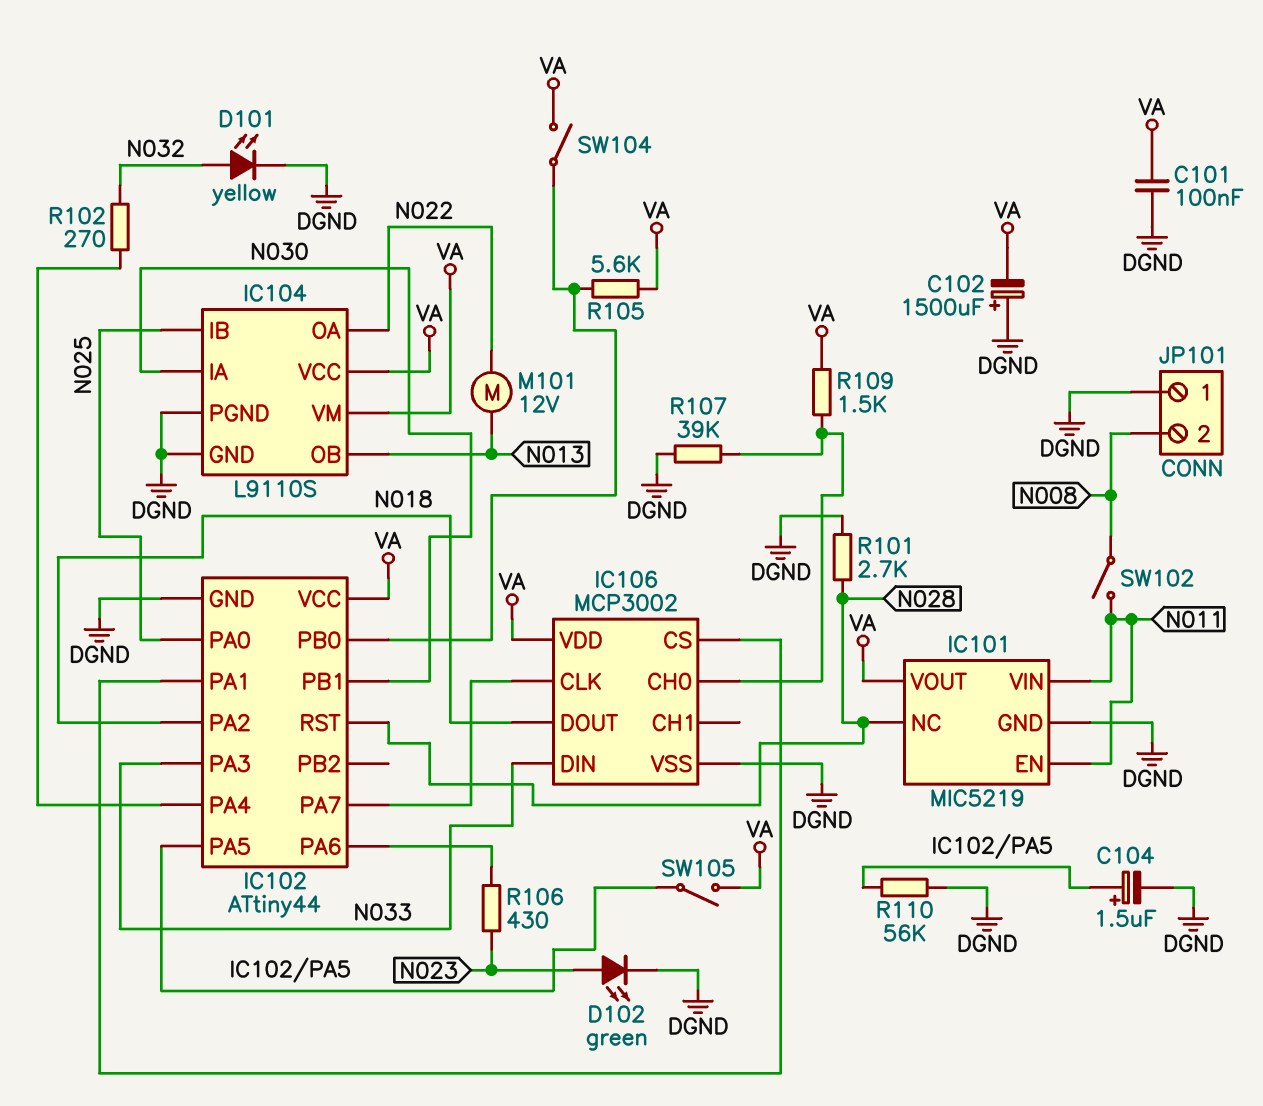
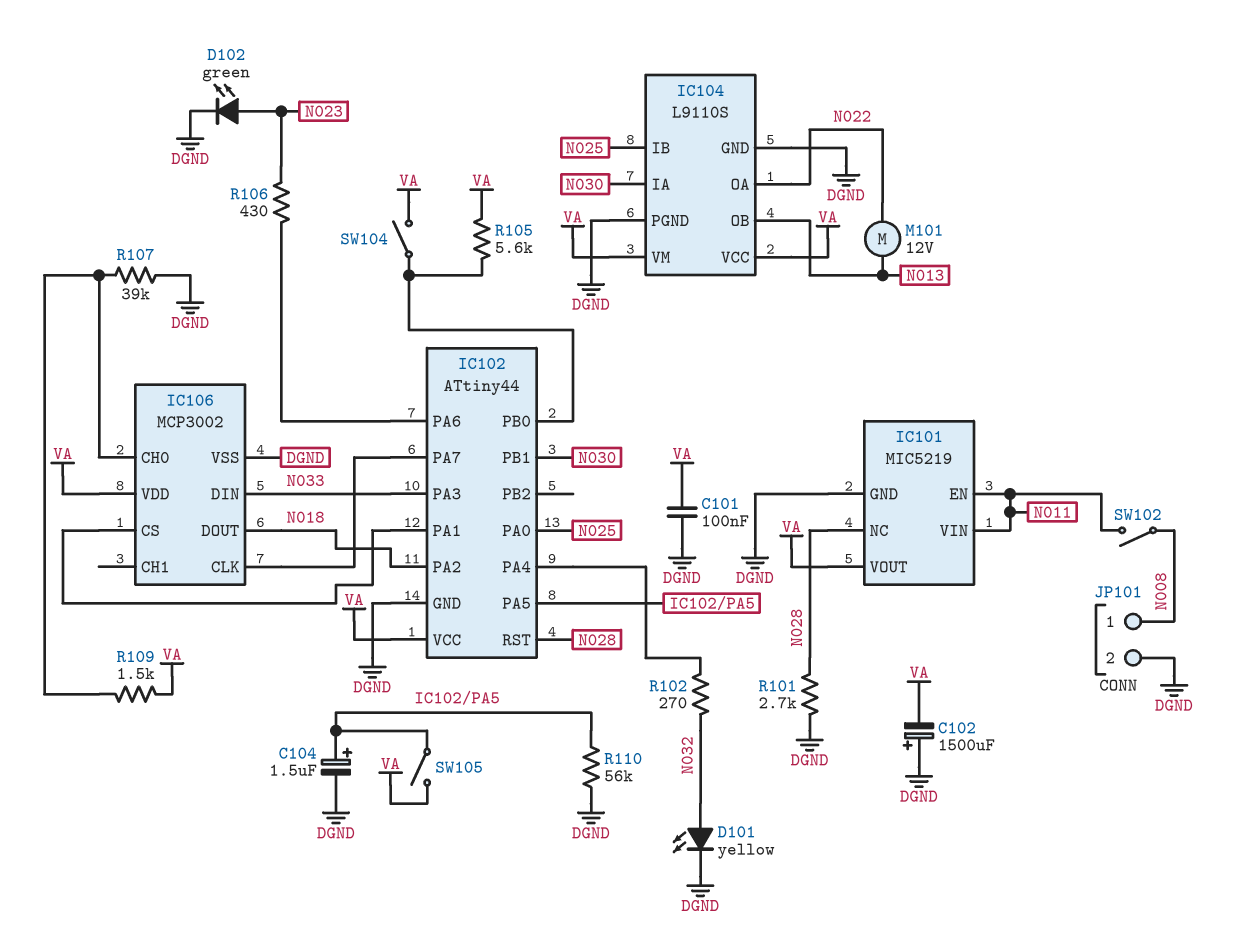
JP101 pin 1: DGND -> N008
JP101 pin 2: N008 -> DGND

